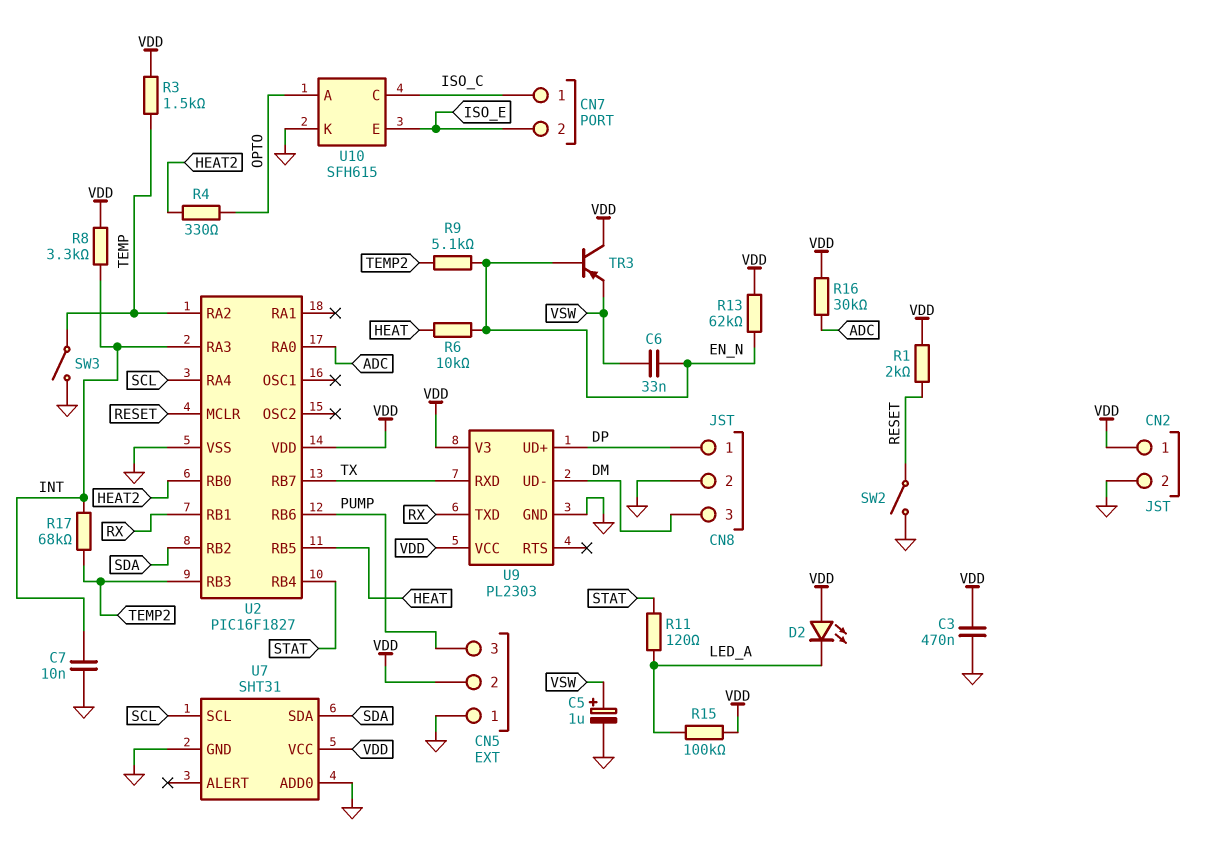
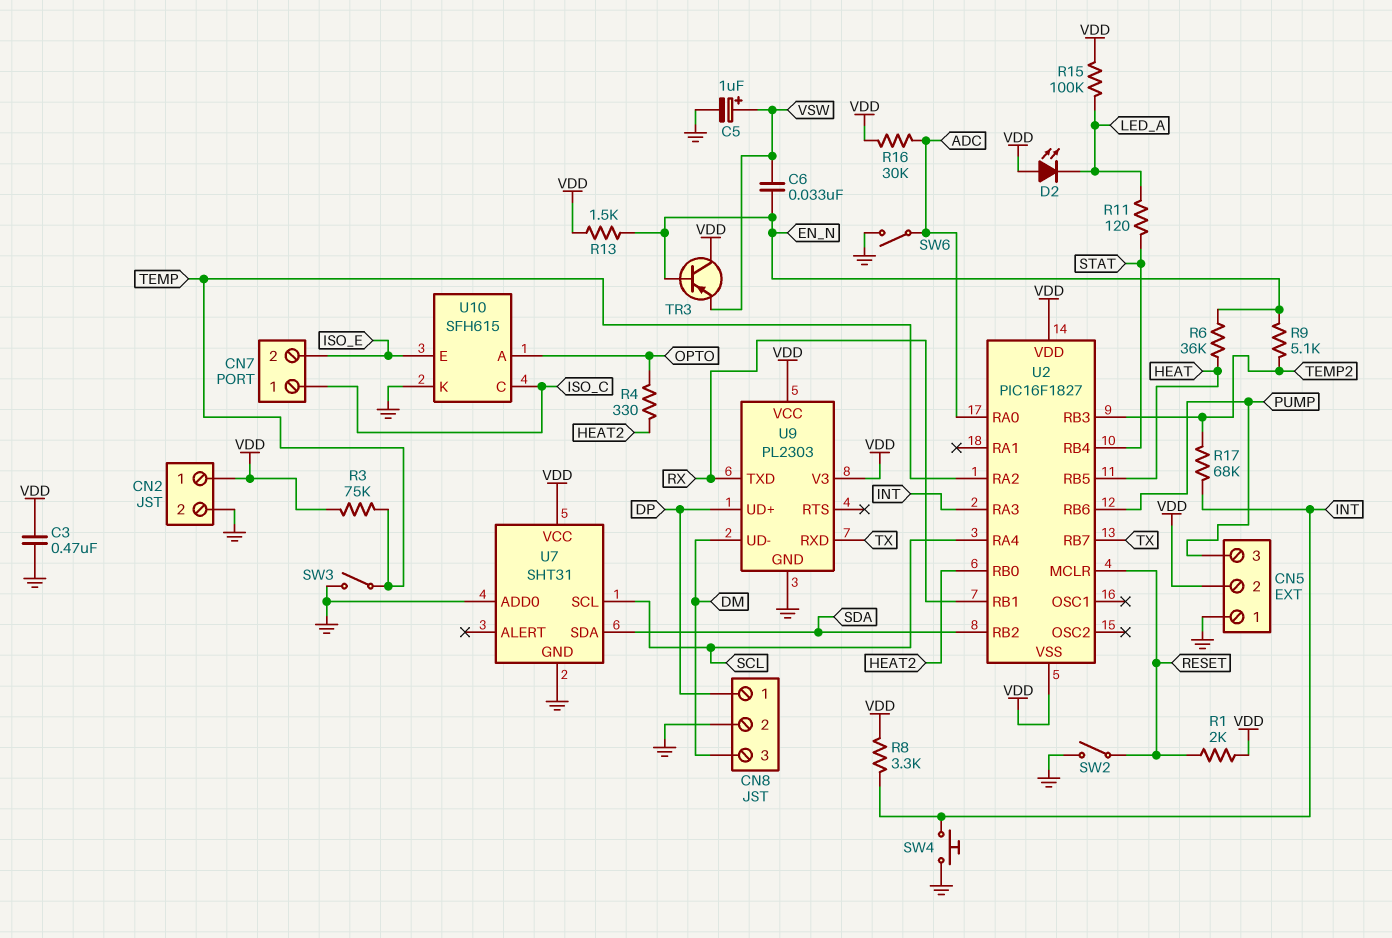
C7: 10nF (GND, INT) -> none
R3: 1.5k (TEMP, VDD) -> 75k (TEMP, VDD)
R6: 10k (EN_N, HEAT) -> 36k (EN_N, HEAT)
R13: 62k (EN_N, VDD) -> 1.5k (EN_N, VDD)
SW4: none -> button (GND, INT)
SW6: none -> switch (ADC, GND)
U2 pin VSS: GND -> VDD

